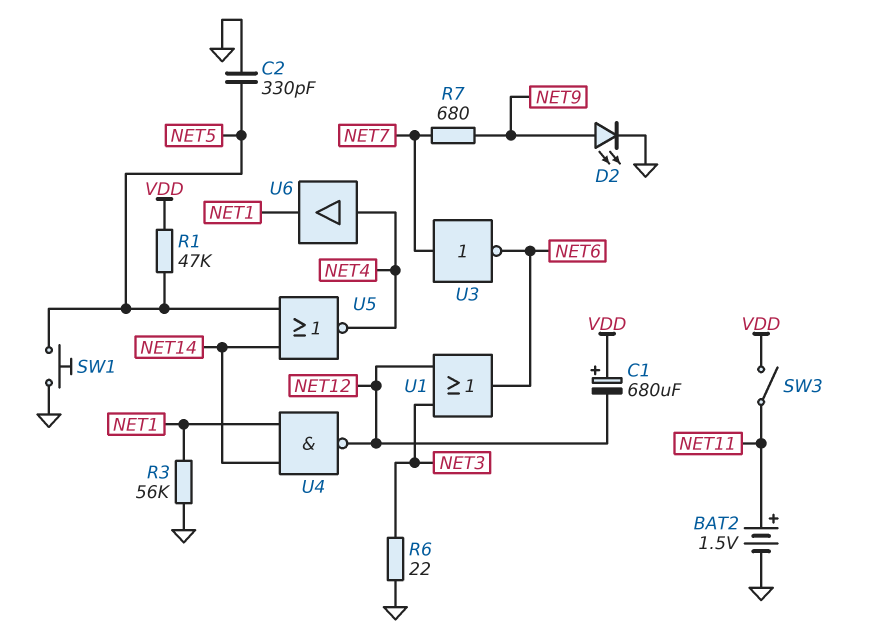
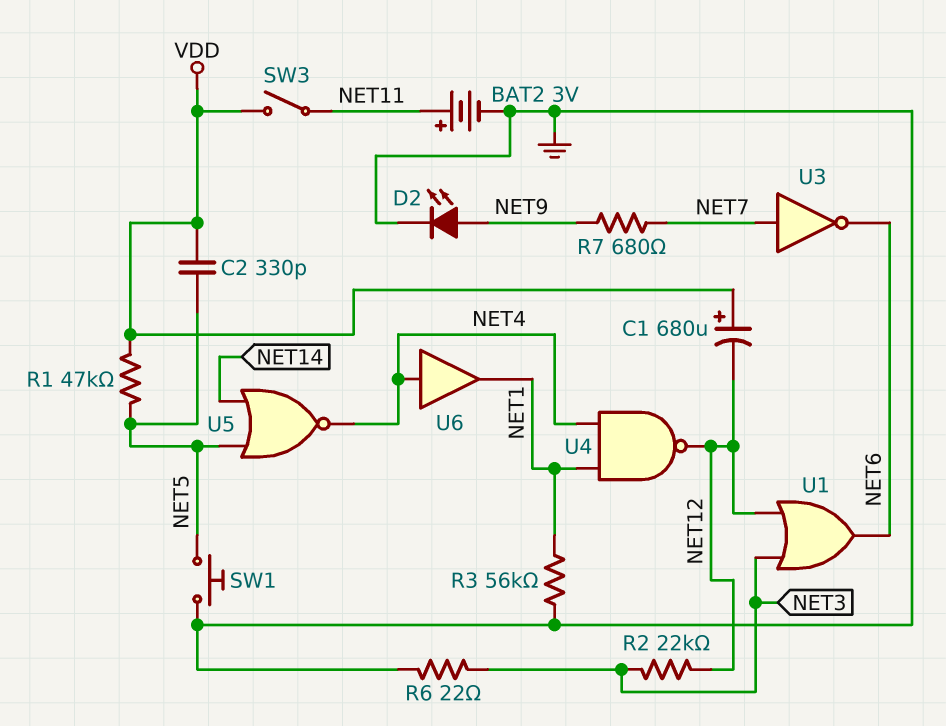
BAT2: 1.5V (plus NET11, minus GND) -> 3V (plus NET11, minus GND)
C2: 330pF (GND, NET5) -> 330pF (NET5, VDD)
R2: none -> 22k (NET3, NET12)
U4: NAND (in NET1, in NET14, out NET12) -> NAND (in NET1, in NET4, out NET12)

